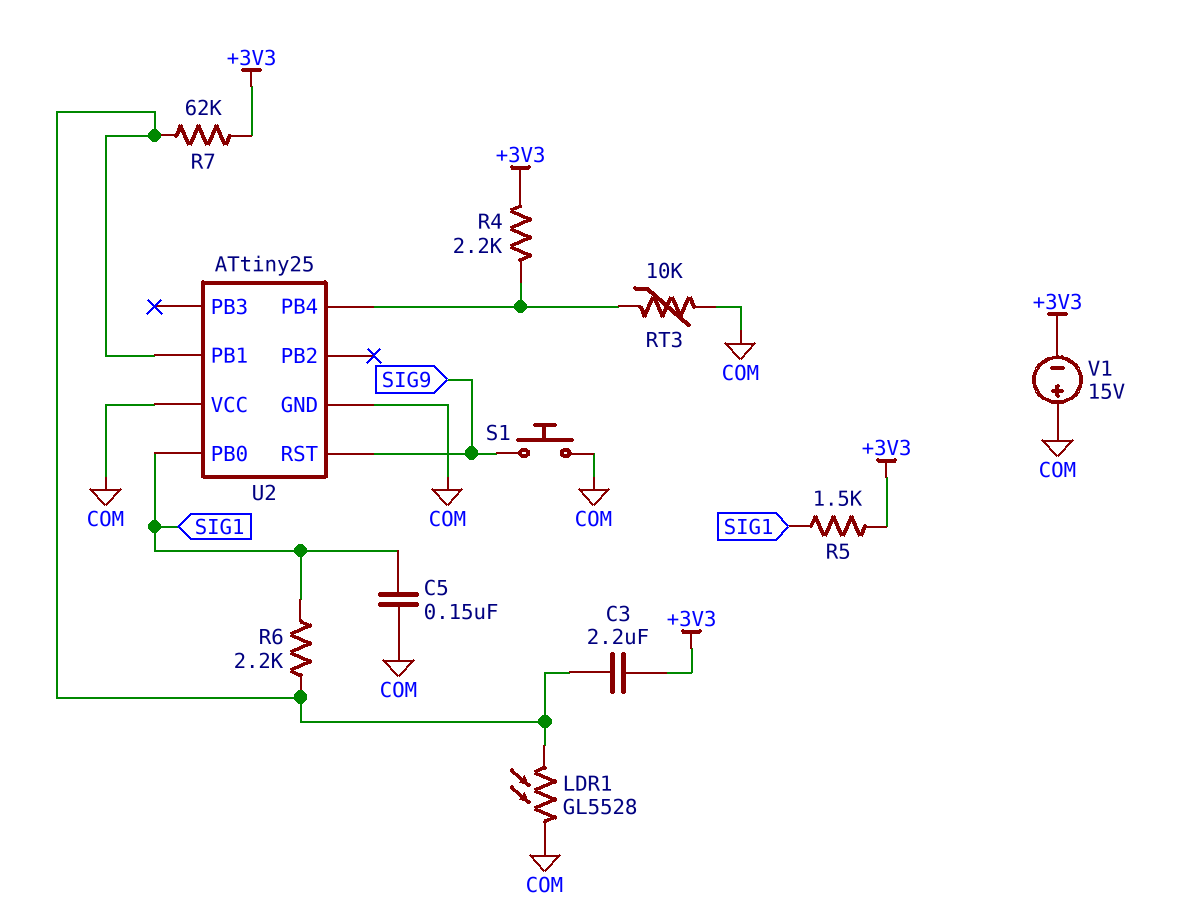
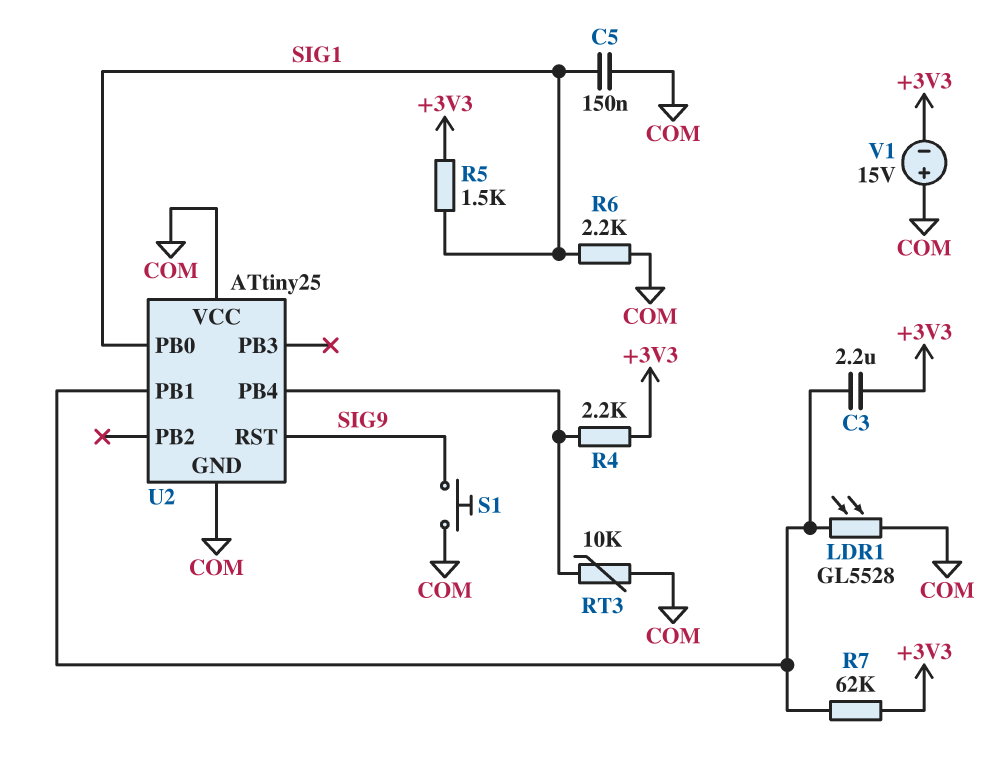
R6: 2.2k (SIG1, U2/PB1) -> 2.2k (COM, SIG1)

